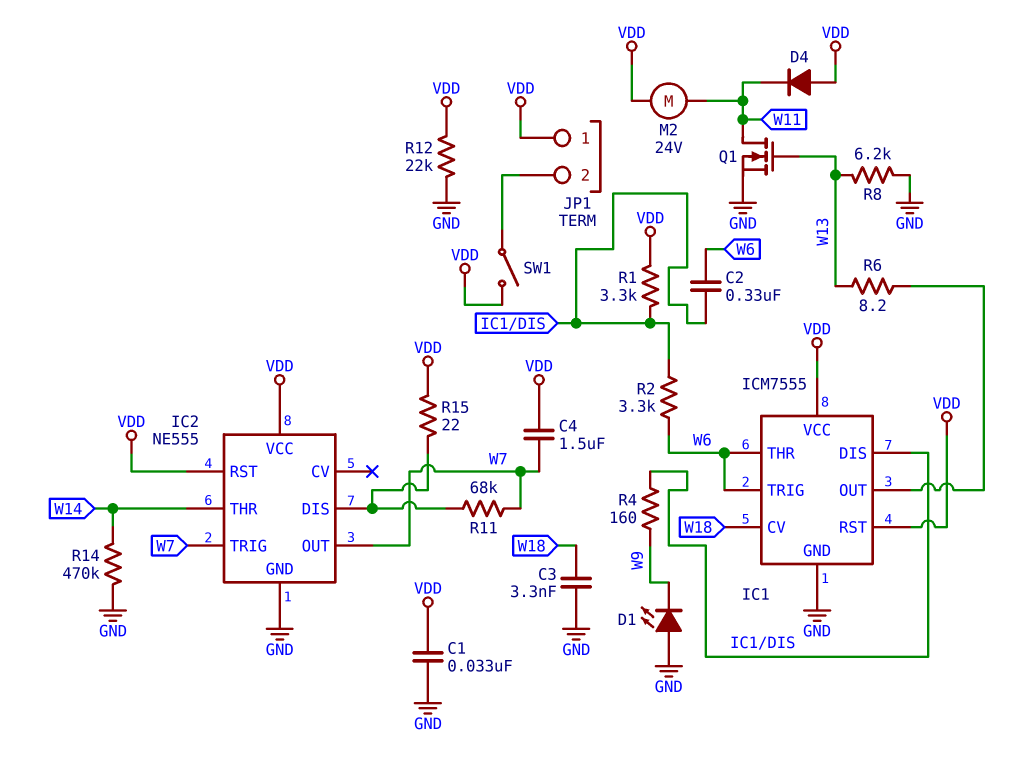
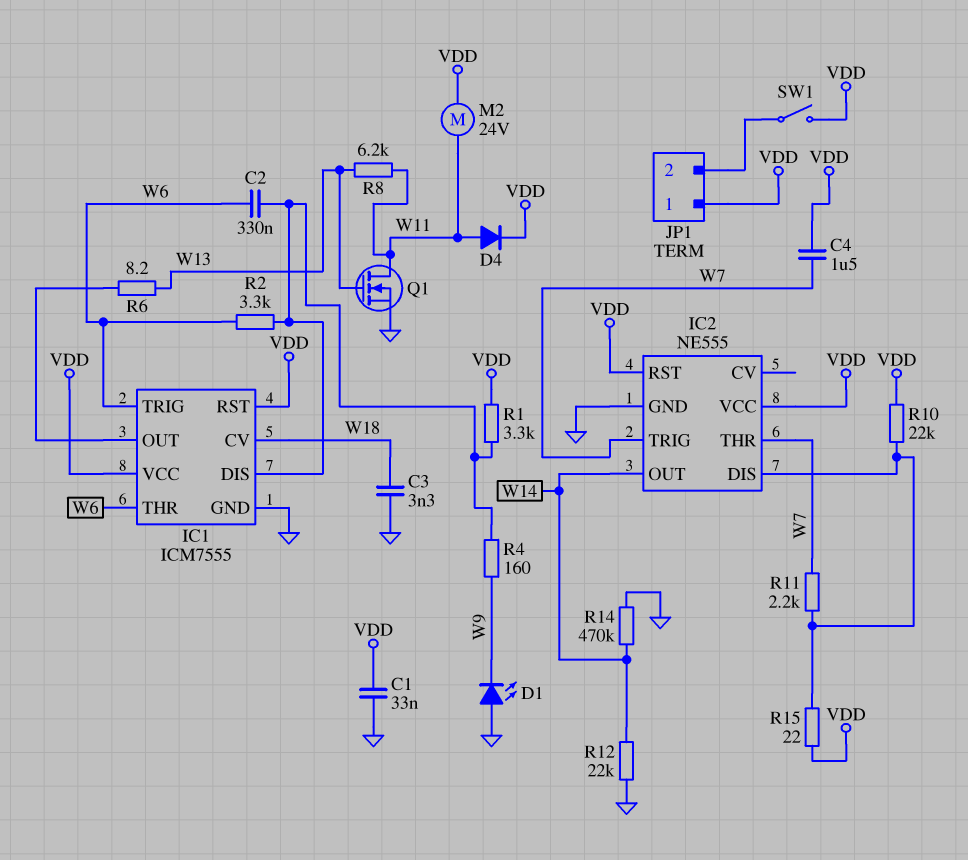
D4: diode (A VDD, K W11) -> diode (A W11, K VDD)
IC2 pin OUT: W7 -> W14
IC2 pin THR: W14 -> W7
R8: 6.2k (GND, W13) -> 6.2k (W11, W13)
R10: none -> 22k (IC2/DIS, VDD)
R11: 68k (IC2/DIS, W7) -> 2.2k (IC2/DIS, W7)
R12: 22k (GND, VDD) -> 22k (GND, W14)

